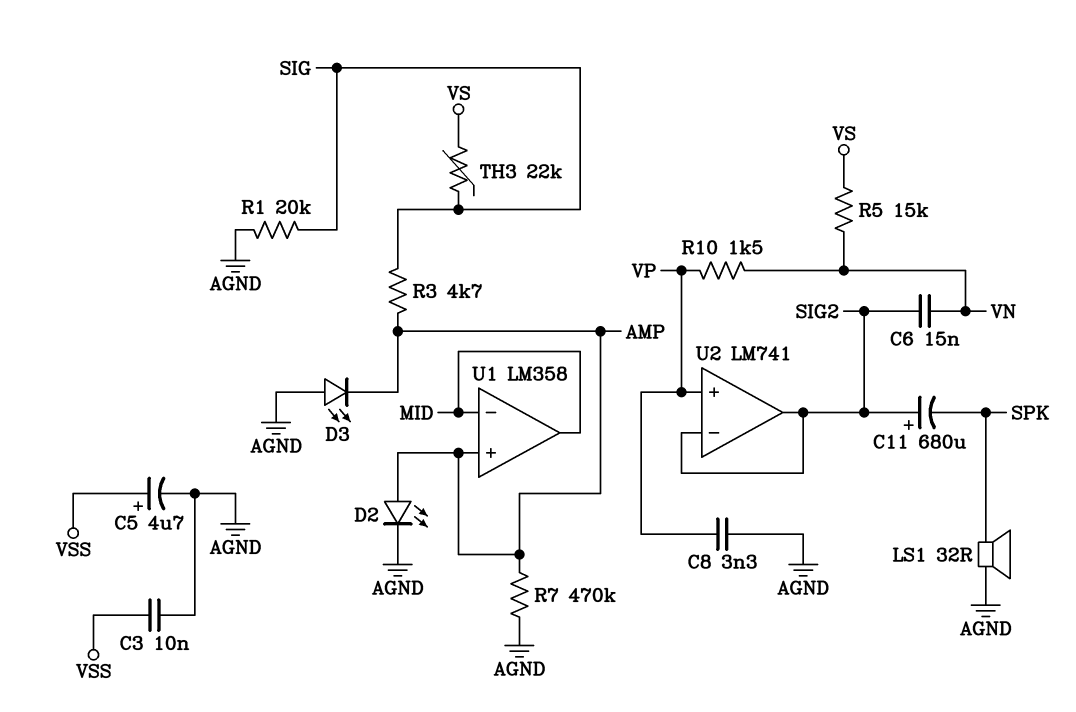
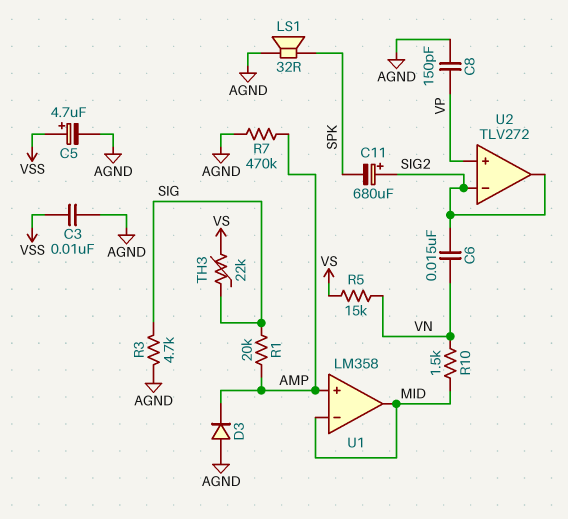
C8: 3.3nF (AGND, VP) -> 150pF (AGND, VP)
D2: LED (A AMP, K AGND) -> none
D3: LED (A AGND, K AMP) -> diode (A AGND, K AMP)
R1: 20k (AGND, SIG) -> 20k (AMP, SIG)
R3: 4.7k (AMP, SIG) -> 4.7k (AGND, SIG)
R10: 1.5k (VN, VP) -> 1.5k (MID, VN)
U2: LM741 -> TLV272

